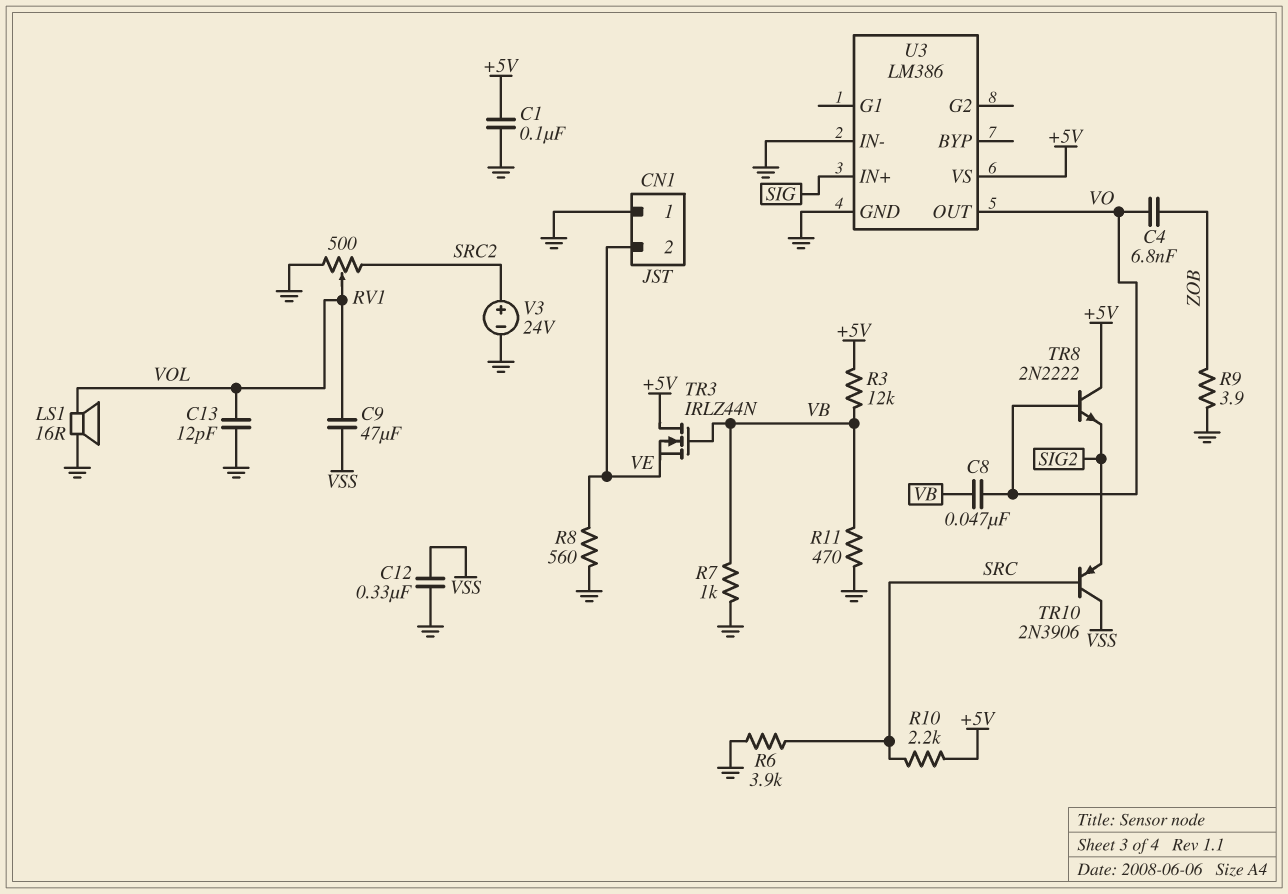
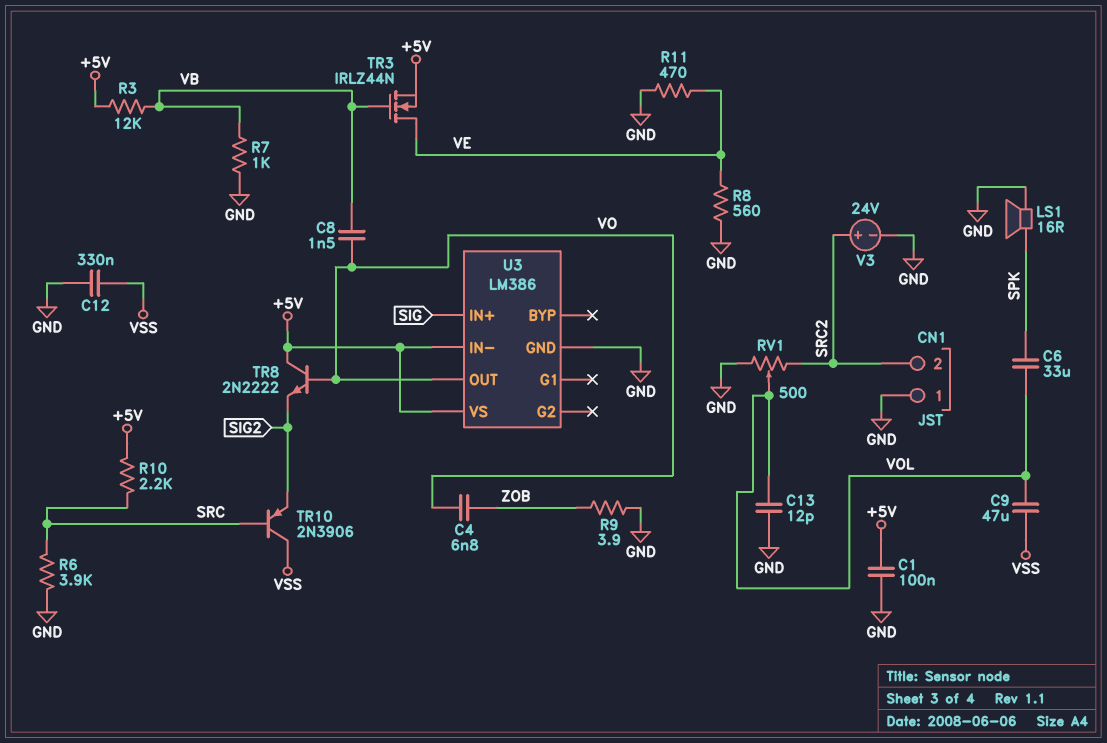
C6: none -> 33uF (SPK, VOL)
C8: 47nF (VB, VO) -> 1.5nF (VB, VO)
CN1 pin 2: VE -> SRC2
LS1: speaker 16R (GND, VOL) -> speaker 16R (GND, SPK)
R11: 470 (GND, VB) -> 470 (GND, VE)
TR3: NMOS IRLZ44N (G VB, D +5V, S VE) -> NMOS IRLZ44N (G VB, D VE, S +5V)
U3 pin IN-: GND -> +5V

